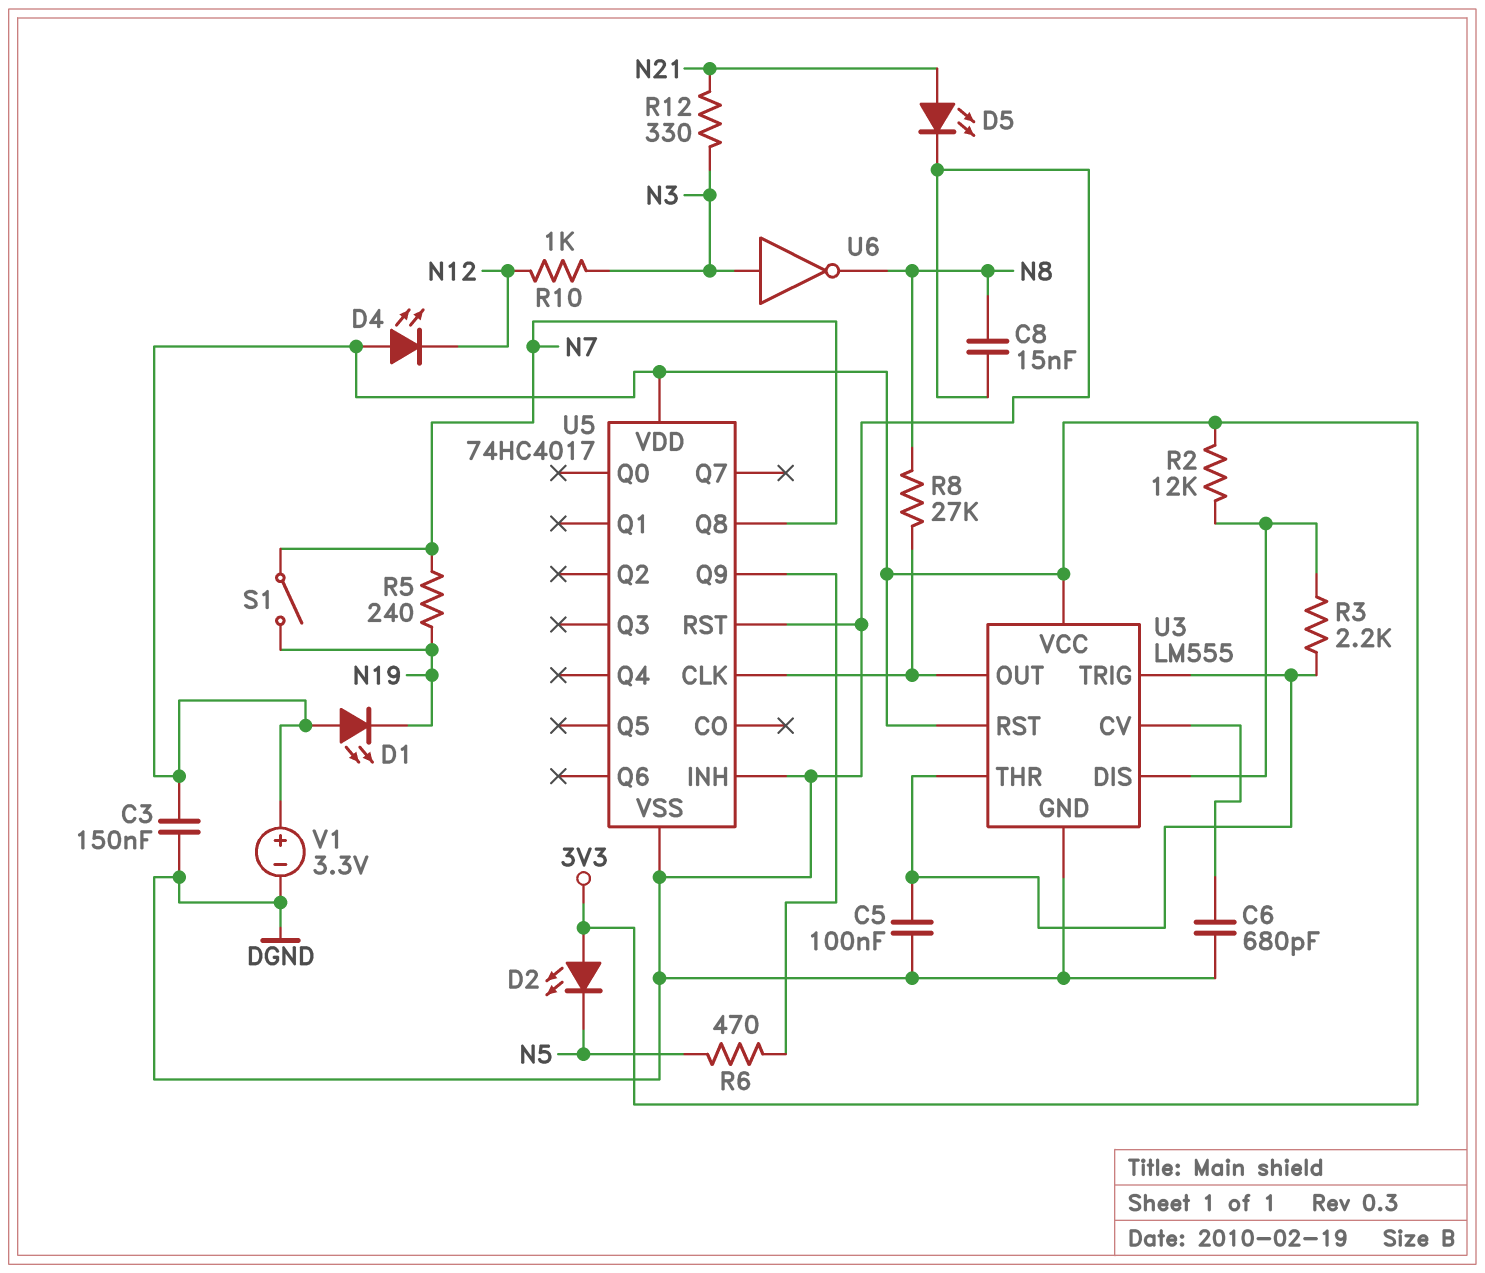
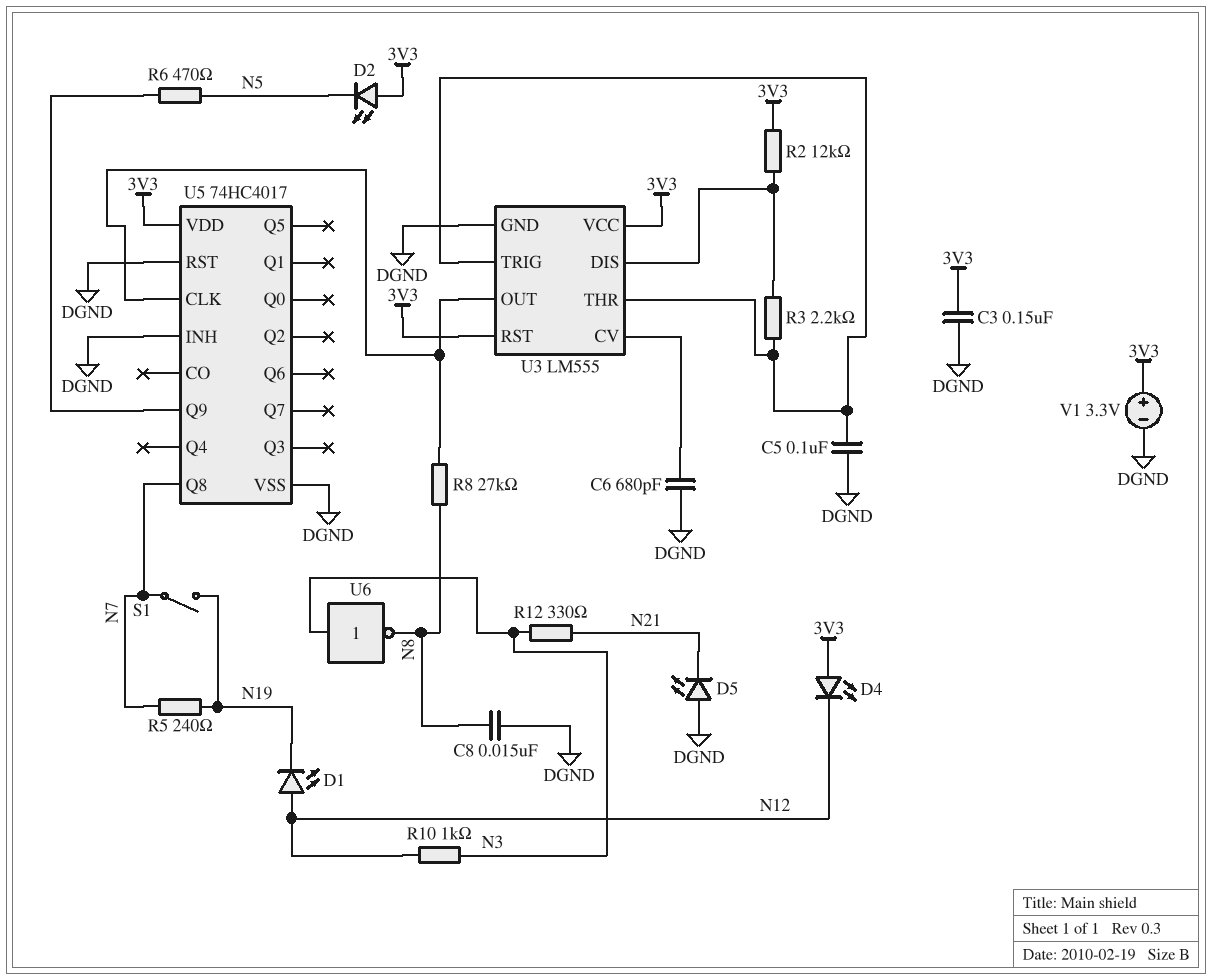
D1: LED (A 3V3, K N19) -> LED (A N12, K N19)
D5: LED (A N21, K DGND) -> LED (A DGND, K N21)

